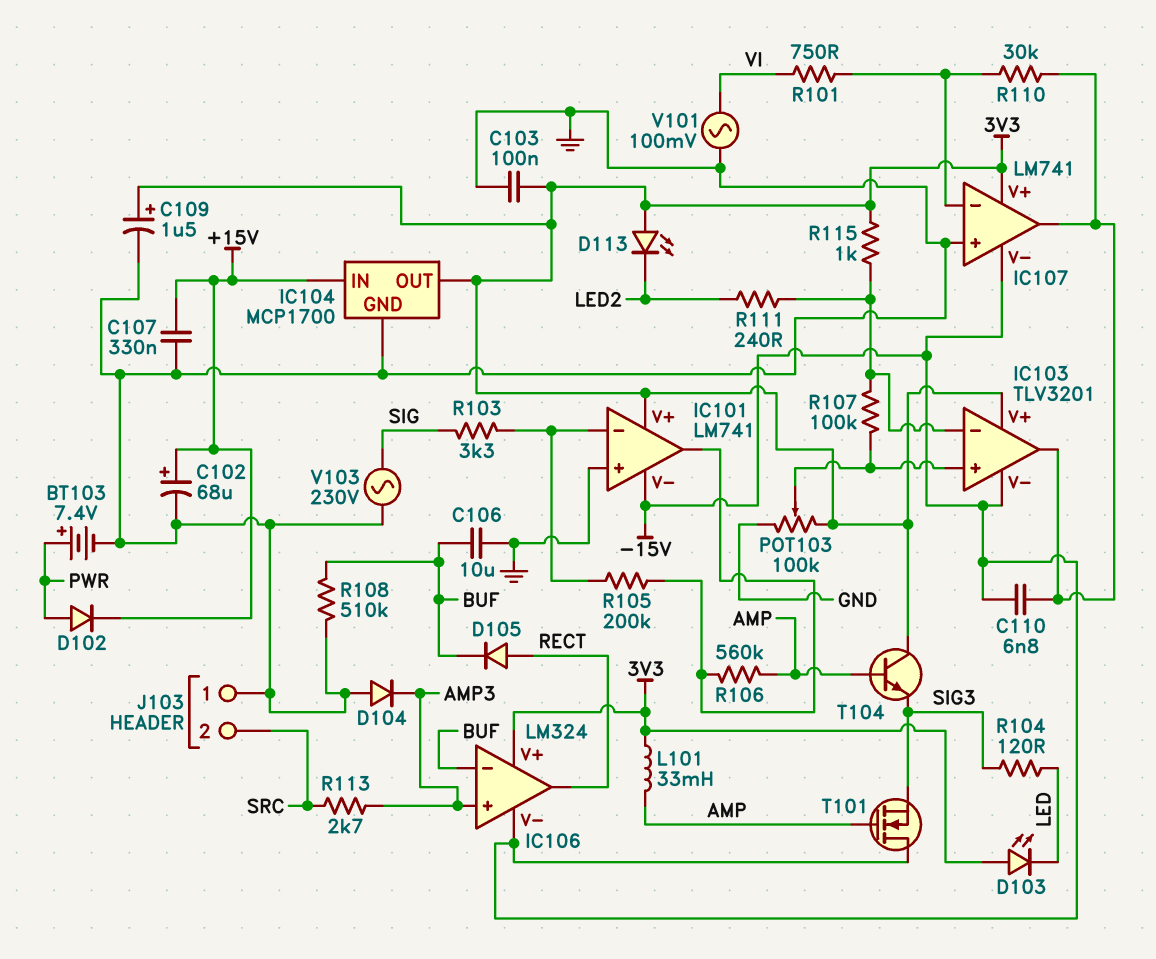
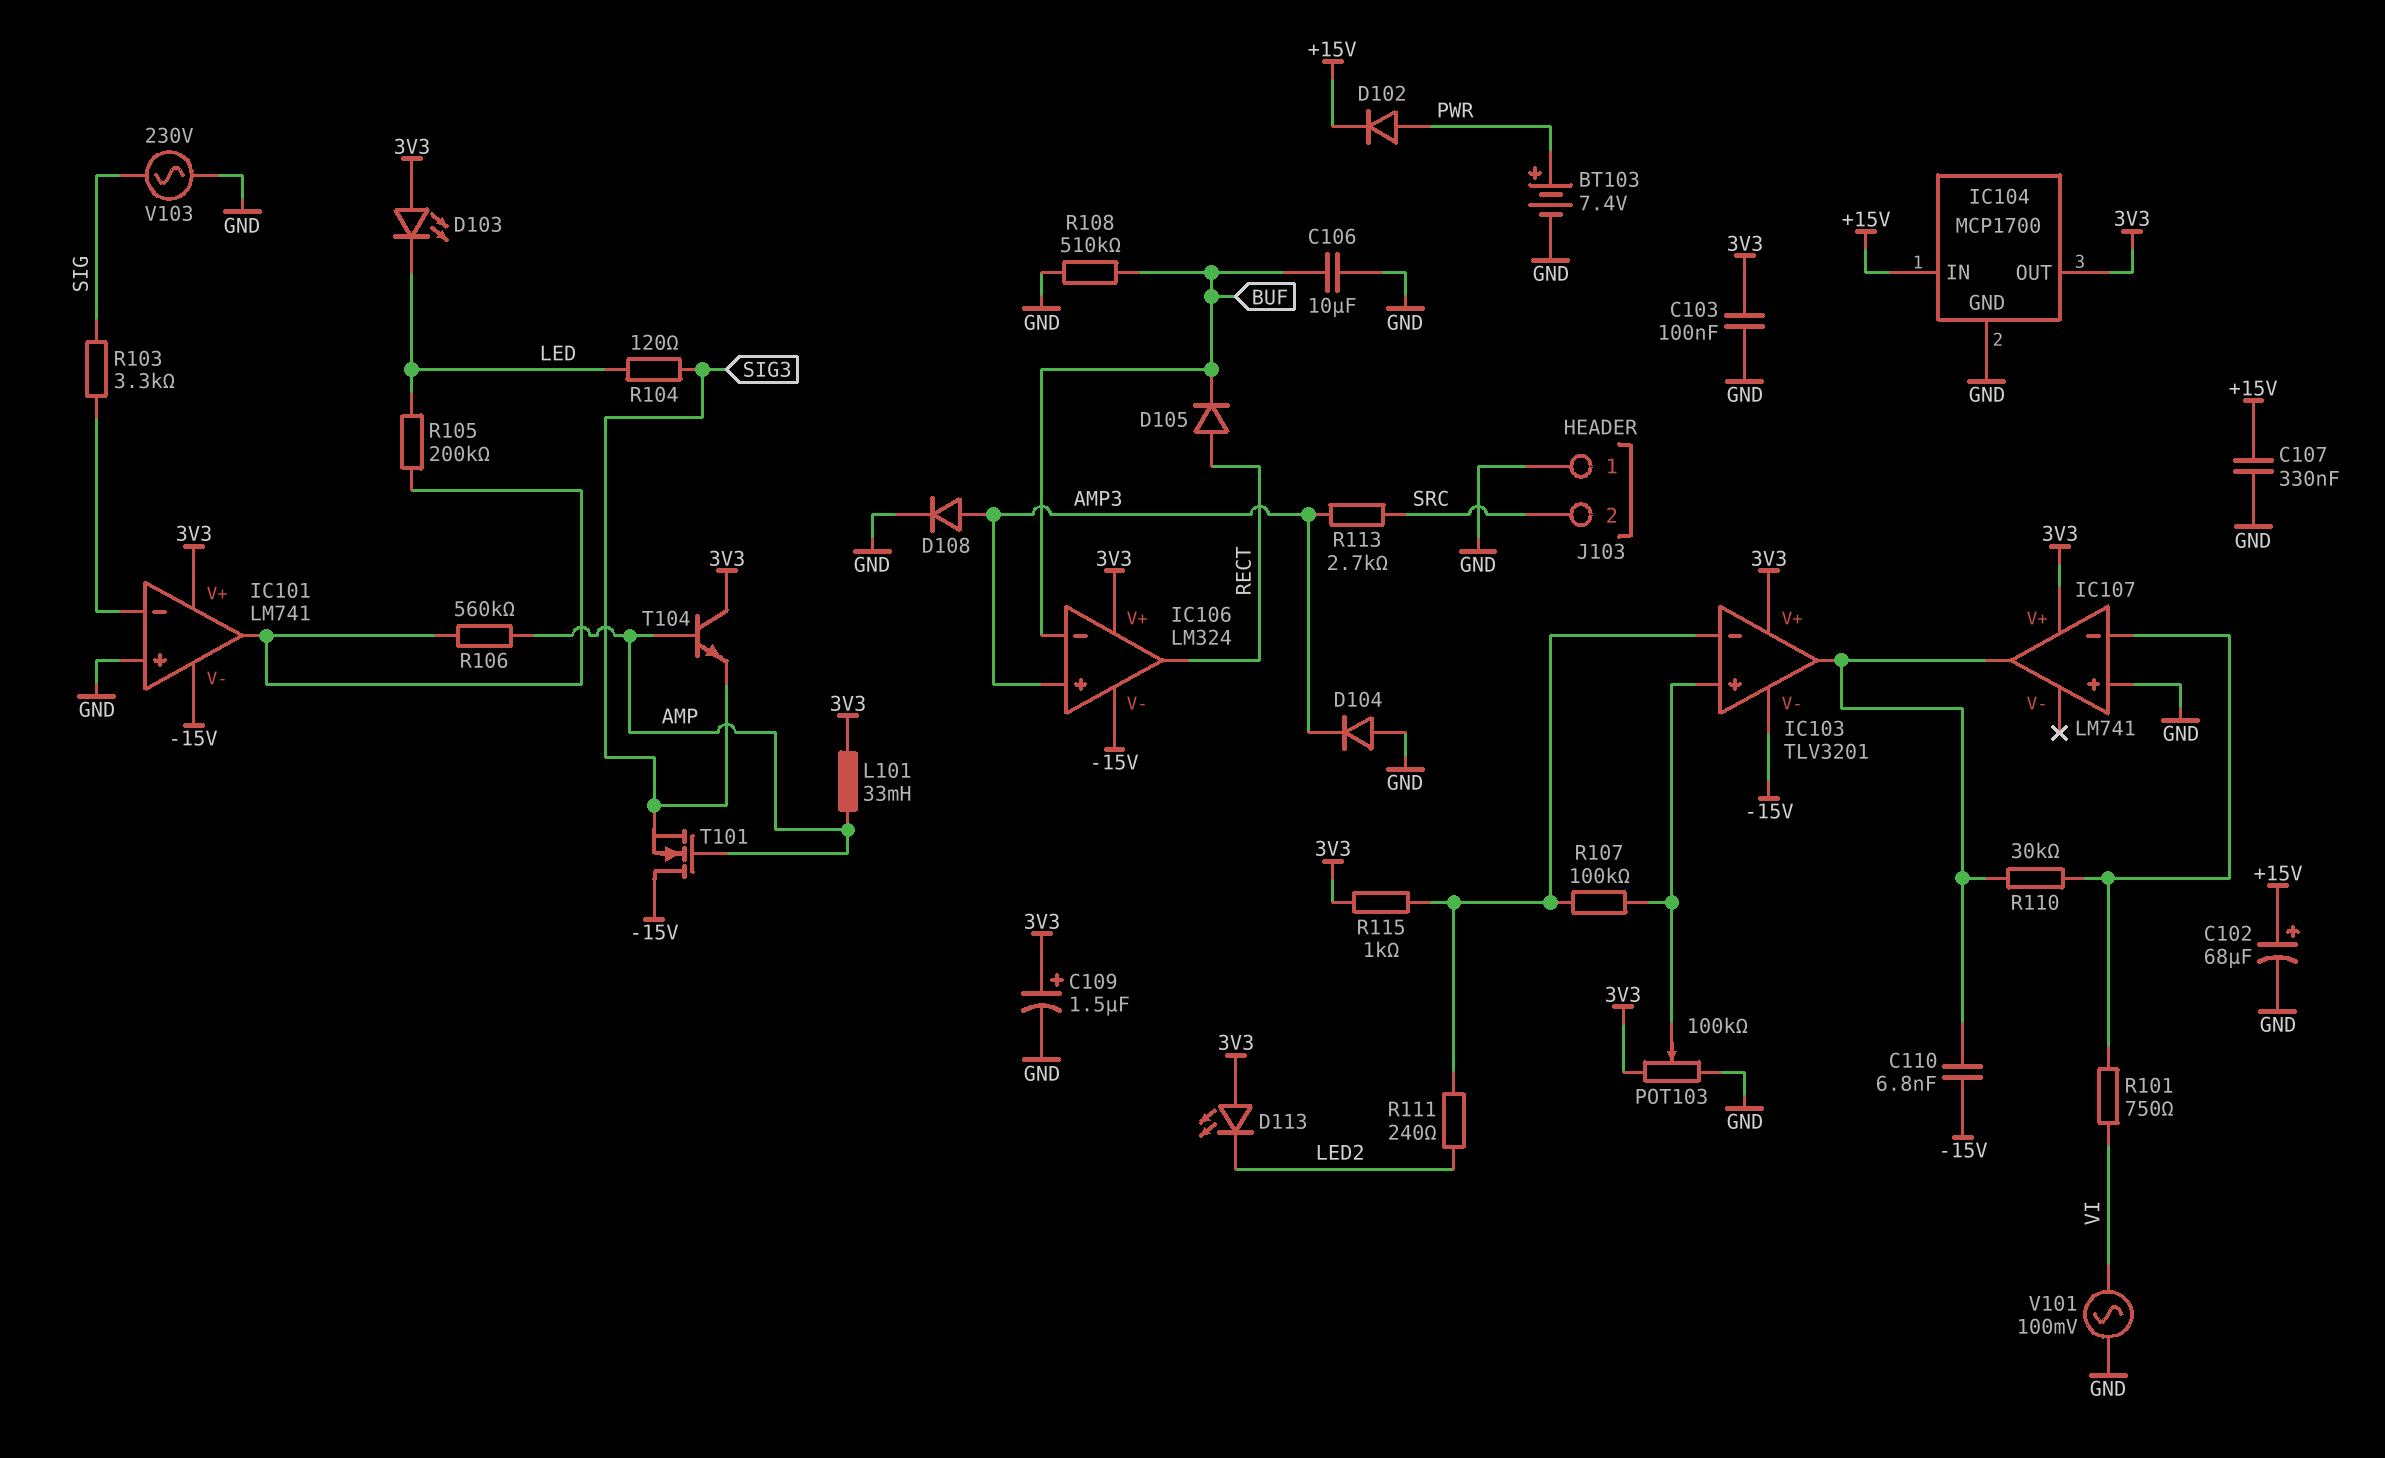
D108: none -> diode (A AMP3, K GND)
IC107 pin V-: -15V -> none
R105: 200k (IC101/in-, IC101/out) -> 200k (IC101/out, LED)

